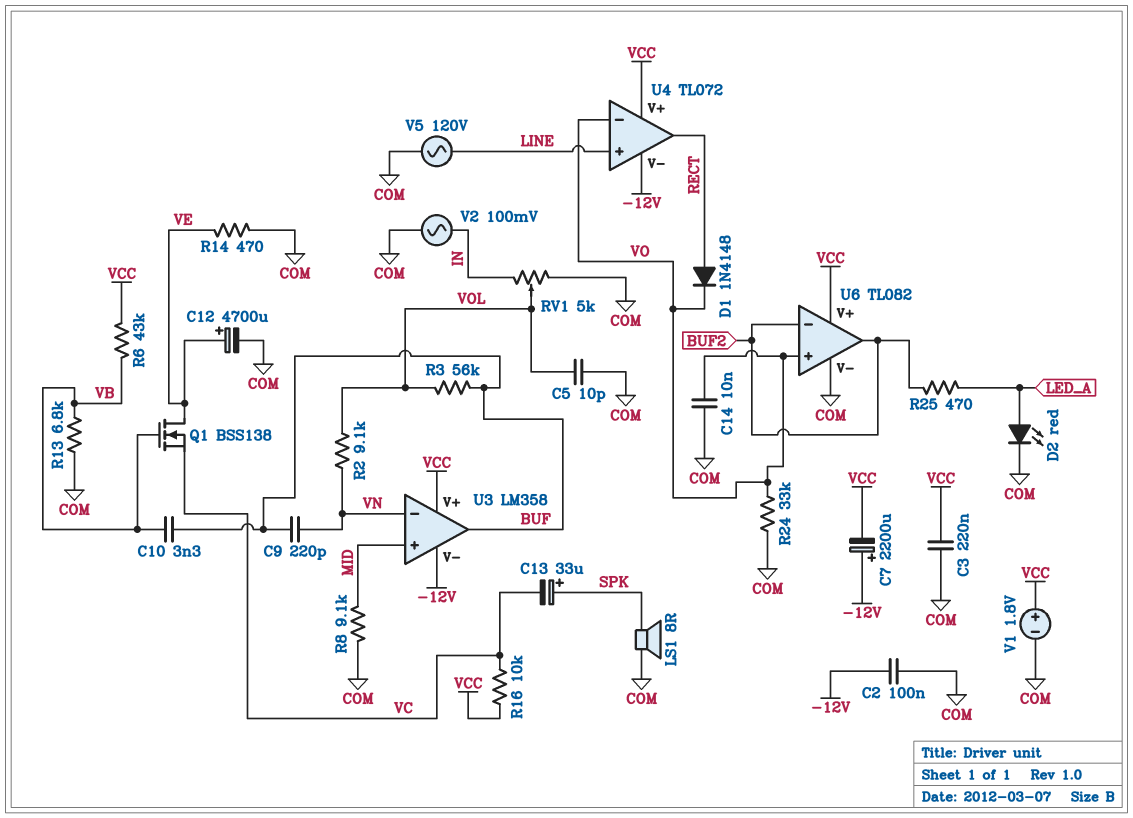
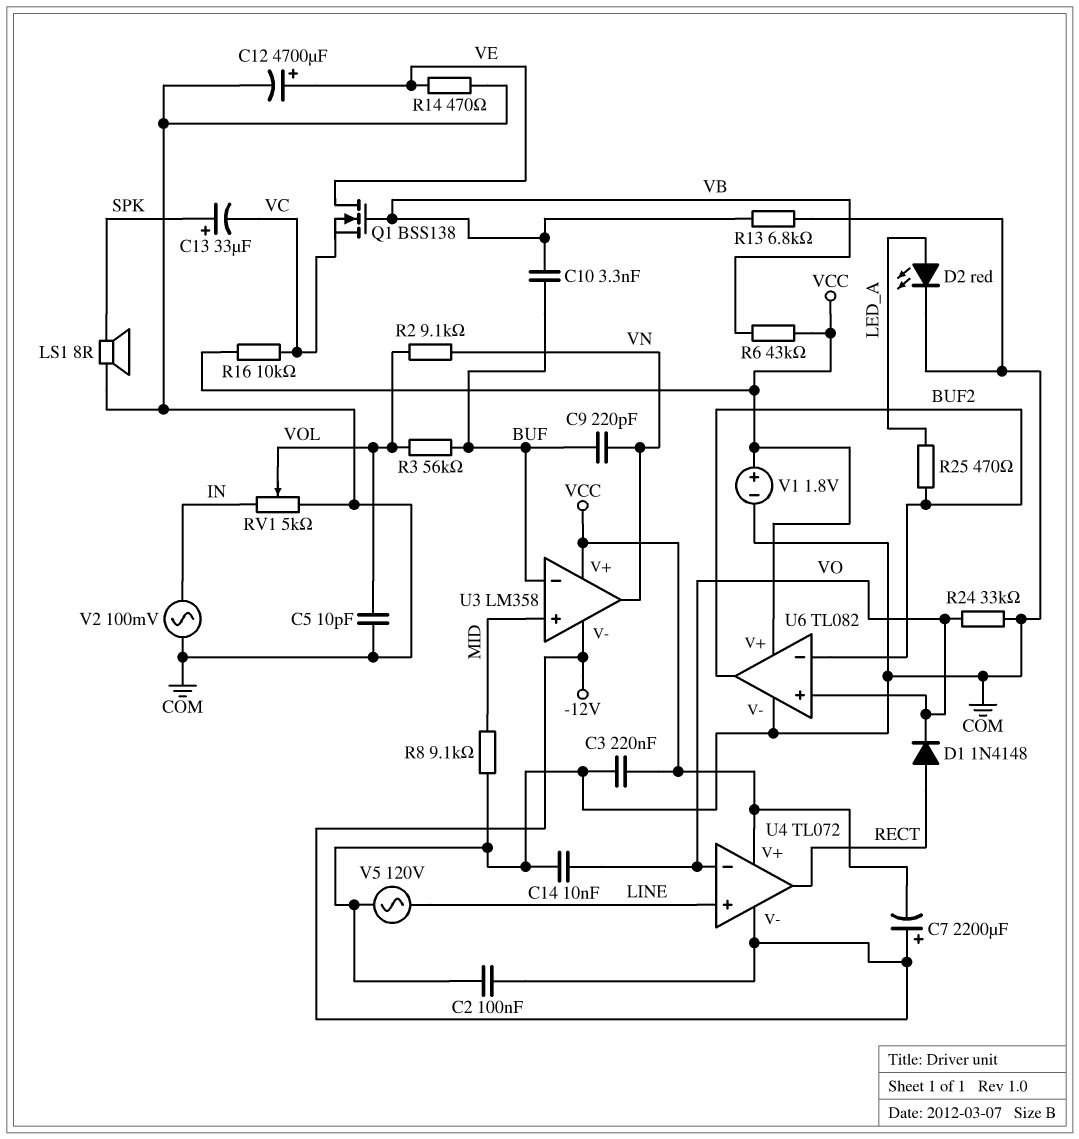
U3 pin in-: VN -> BUF
U3 pin out: BUF -> VN

